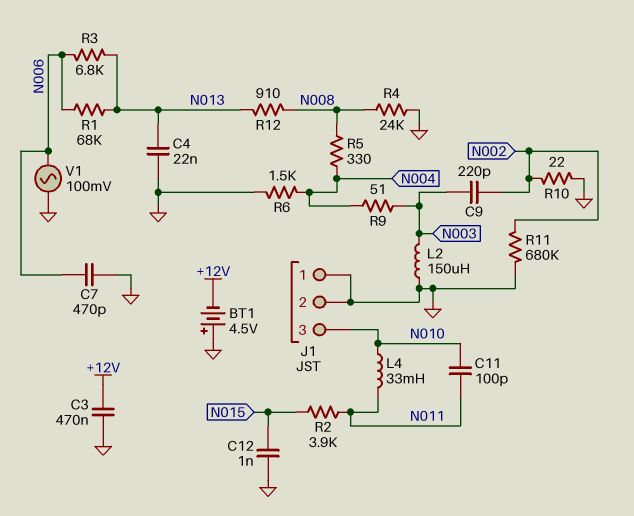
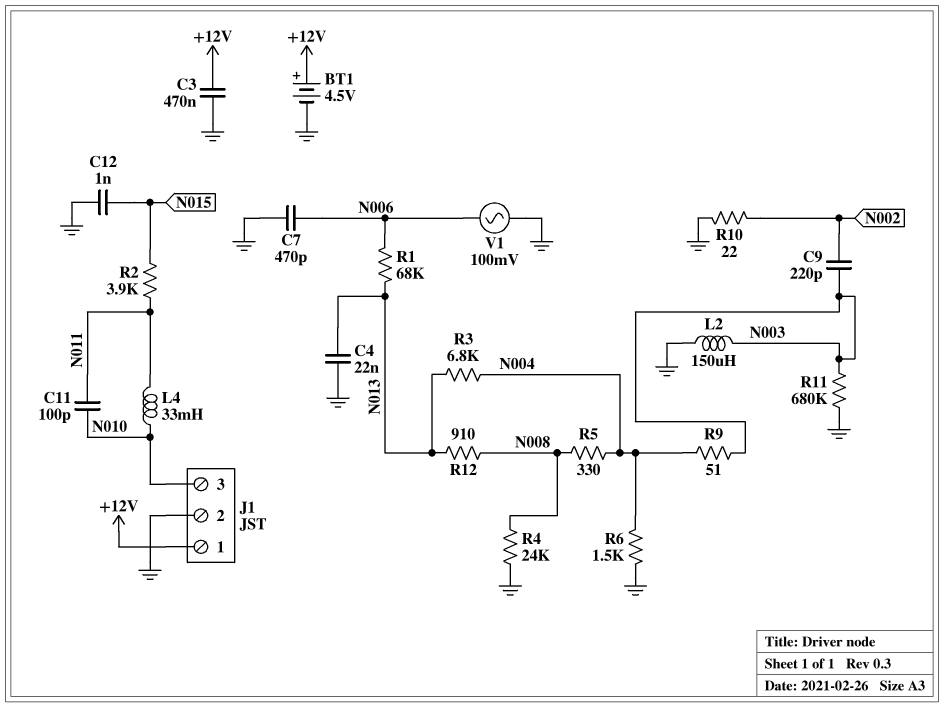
BT1: 4.5V (plus GND, minus +12V) -> 4.5V (plus +12V, minus GND)
J1 pin 1: GND -> +12V
R3: 6.8k (N006, N013) -> 6.8k (N004, N013)
R11: 680k (GND, N002) -> 680k (GND, N003)

